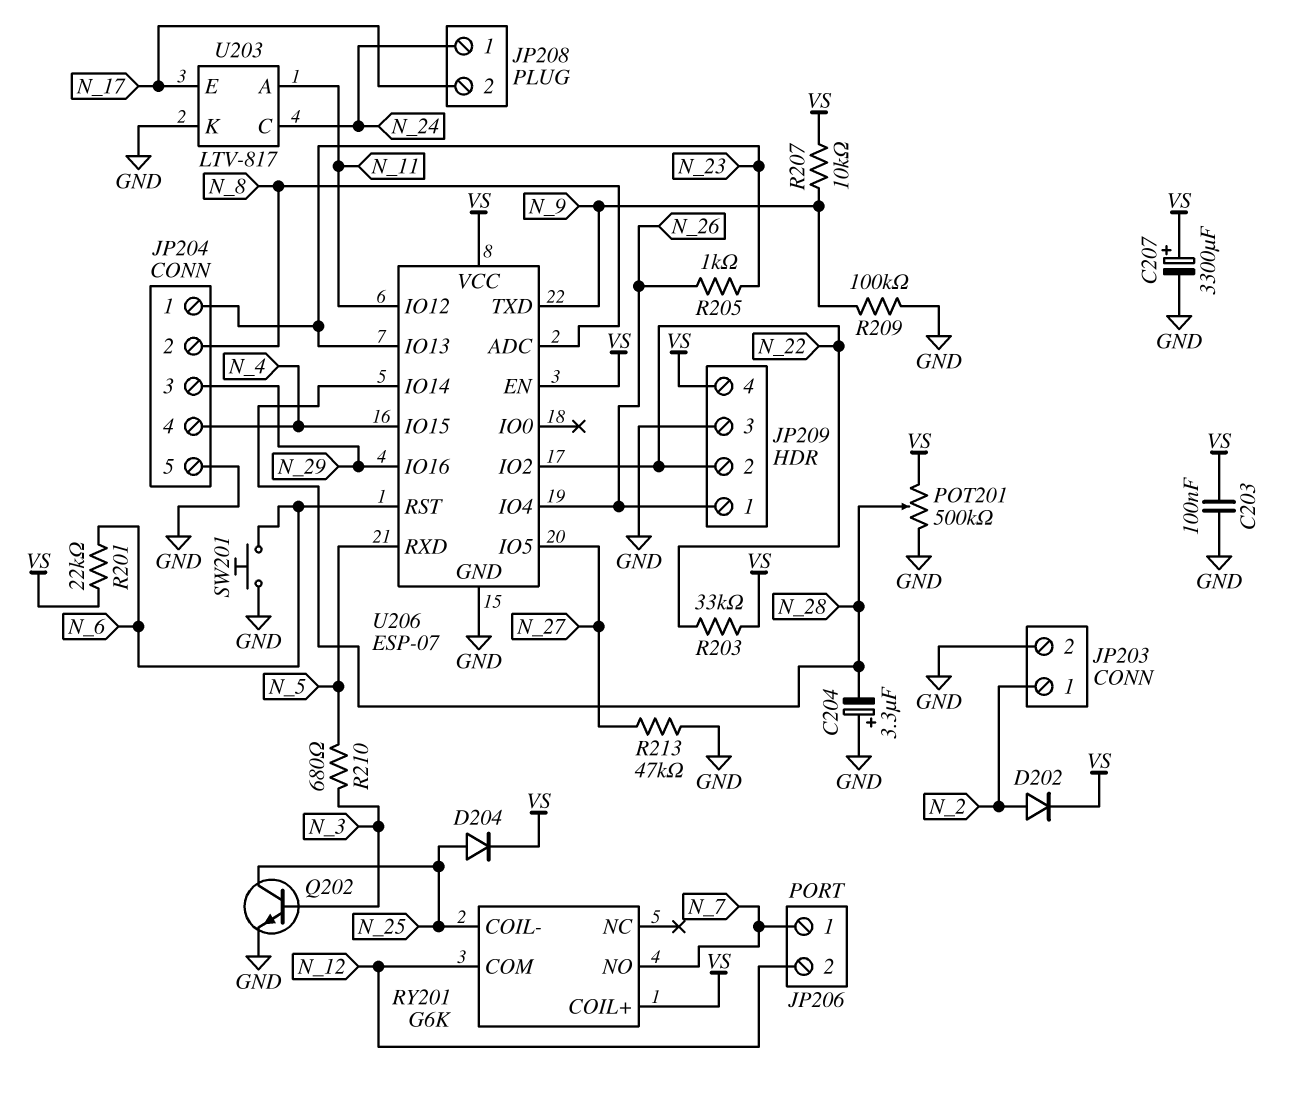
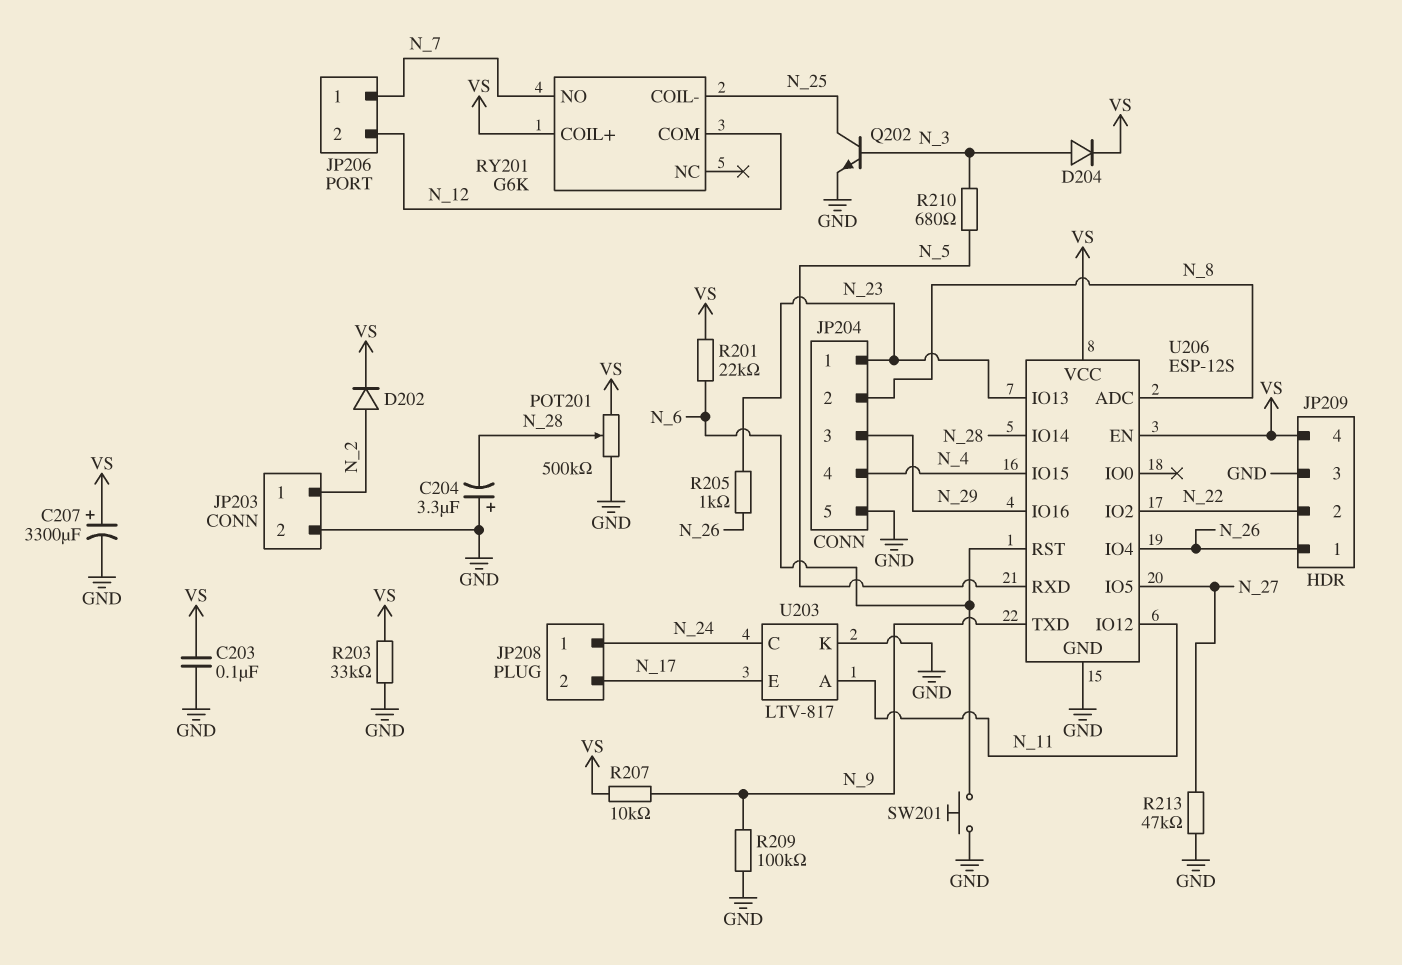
D204: diode (A N_25, K VS) -> diode (A N_3, K VS)
R203: 33k (N_22, VS) -> 33k (GND, VS)
U206: ESP-07 -> ESP-12S

